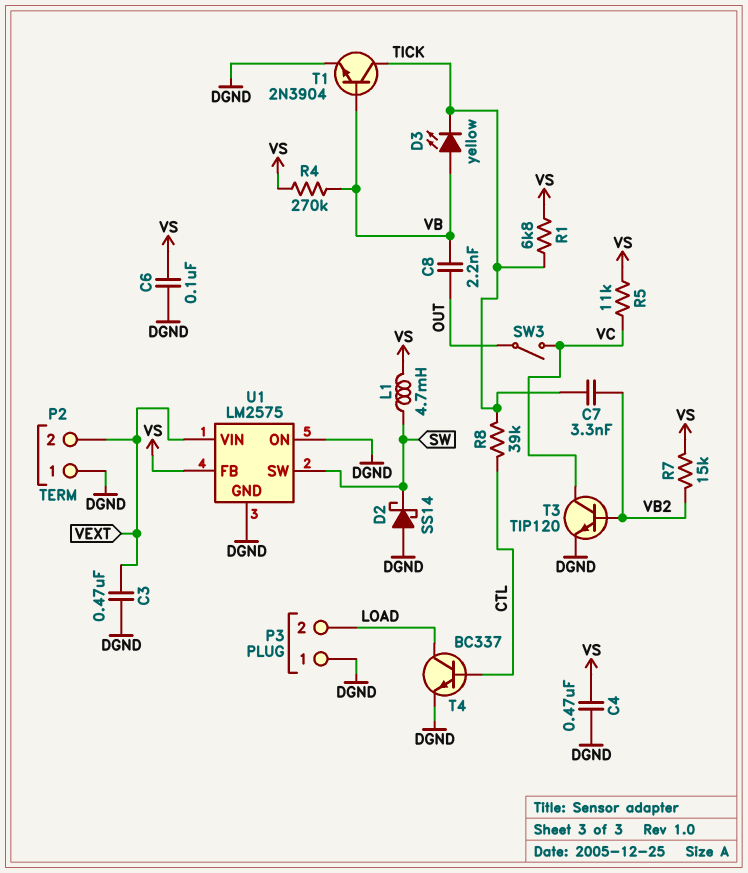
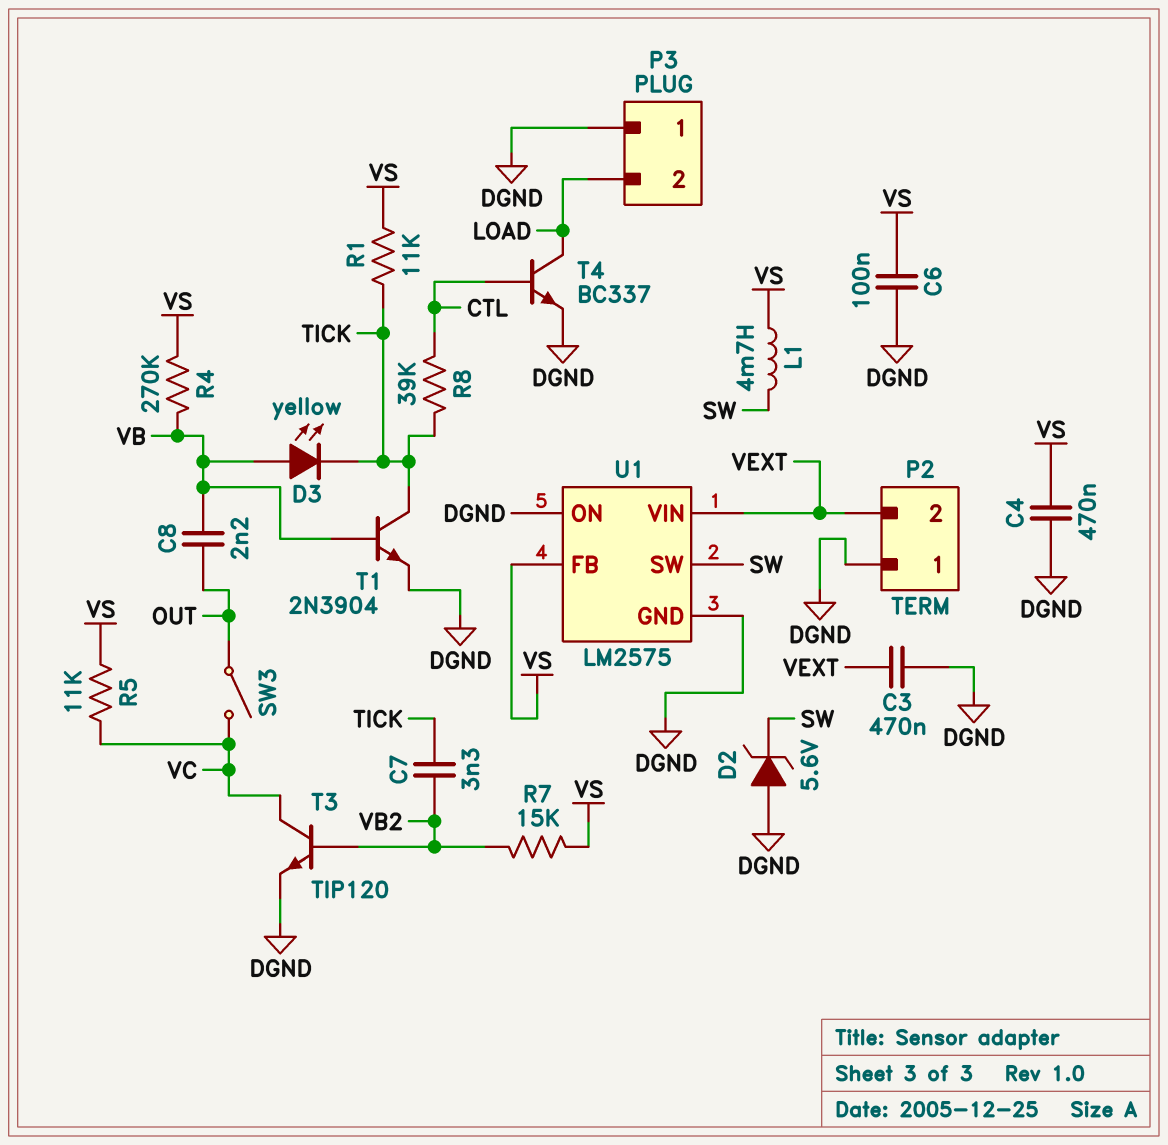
D2: schottky SS14 (A DGND, K SW) -> zener 5.6V (A DGND, K SW)
R1: 6.8k (TICK, VS) -> 11k (TICK, VS)

